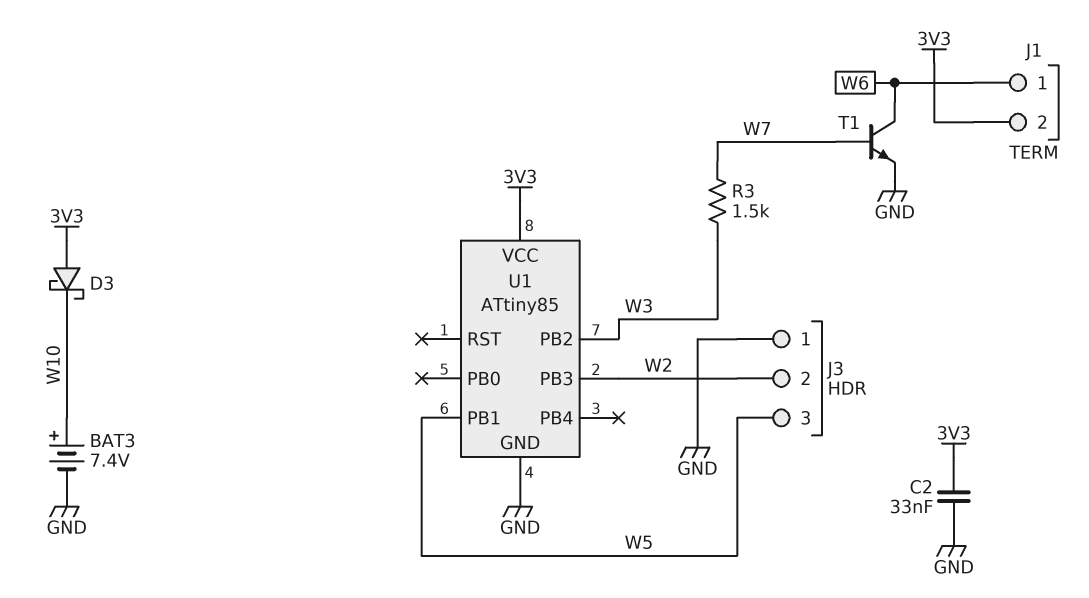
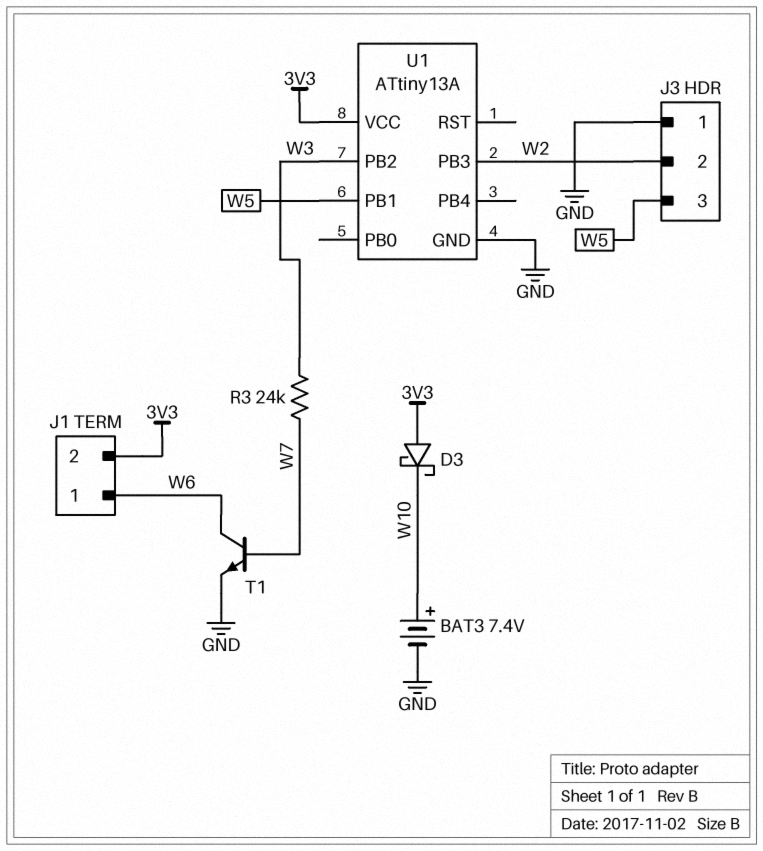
C2: 33nF (3V3, GND) -> none
R3: 1.5k (W3, W7) -> 24k (W3, W7)
U1: ATtiny85 -> ATtiny13A

